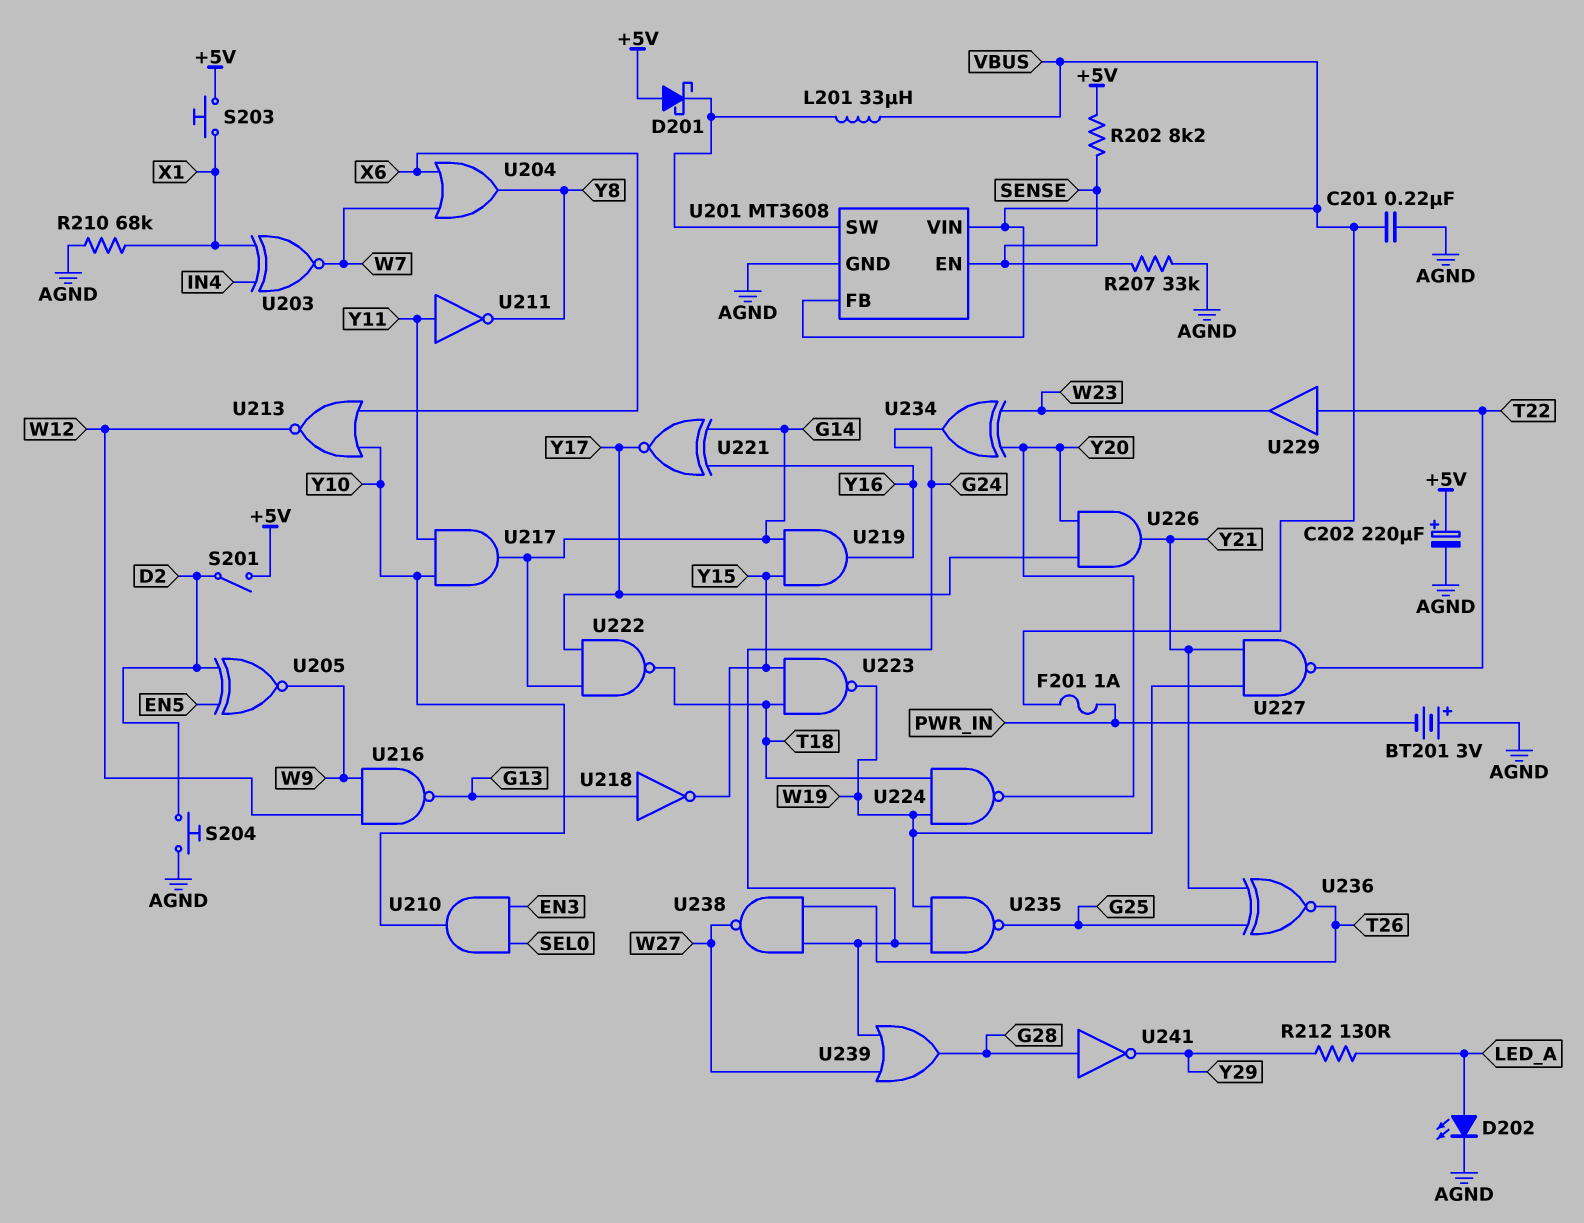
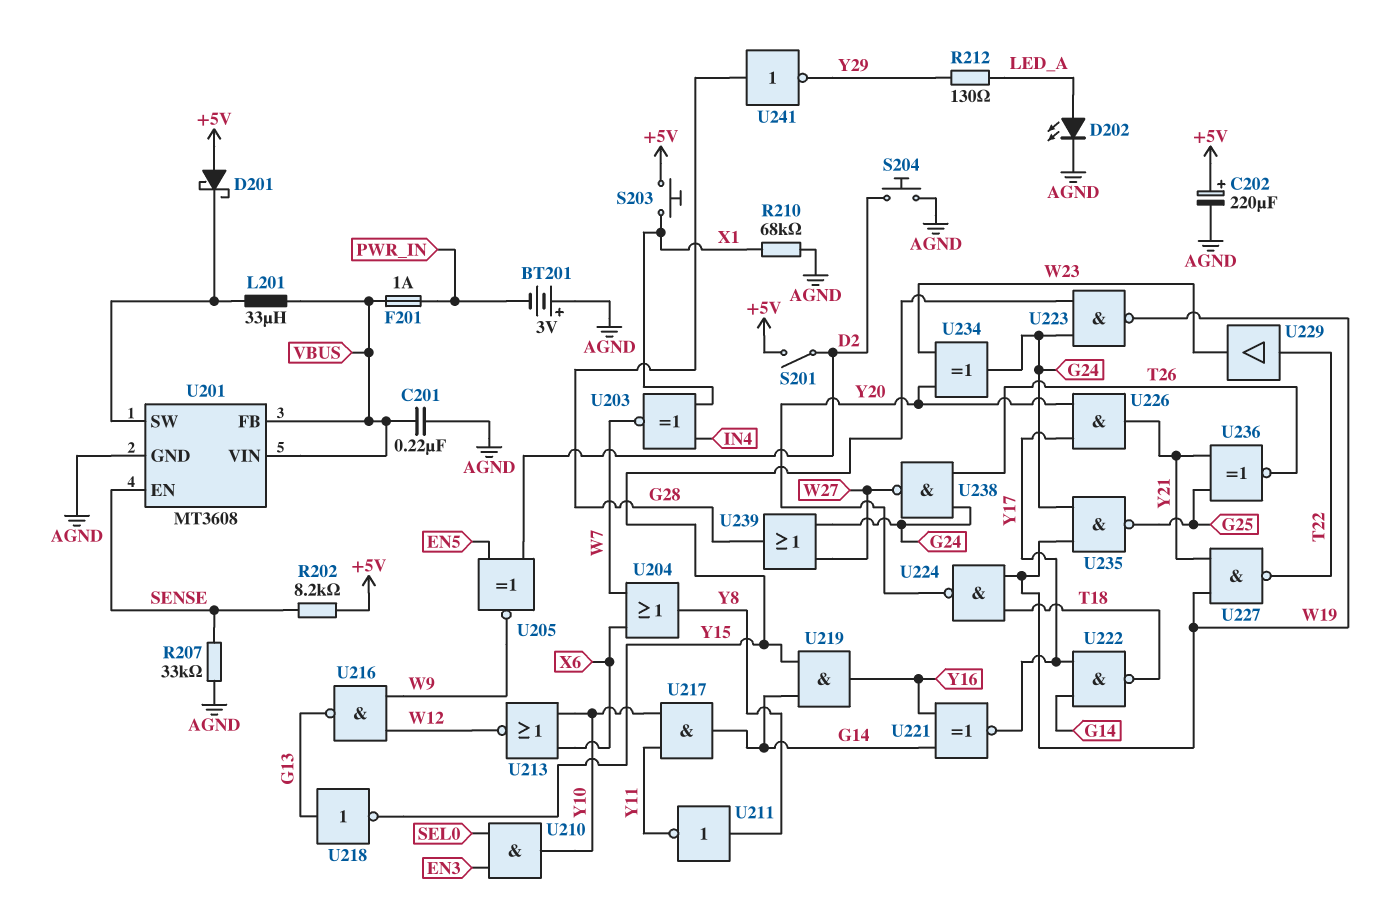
U211: NOT (in Y11, out Y8) -> NOT (in Y8, out Y11)
U223: NAND (in T18, in Y15, out W19) -> NAND (in G24, in Y15, out W19)

